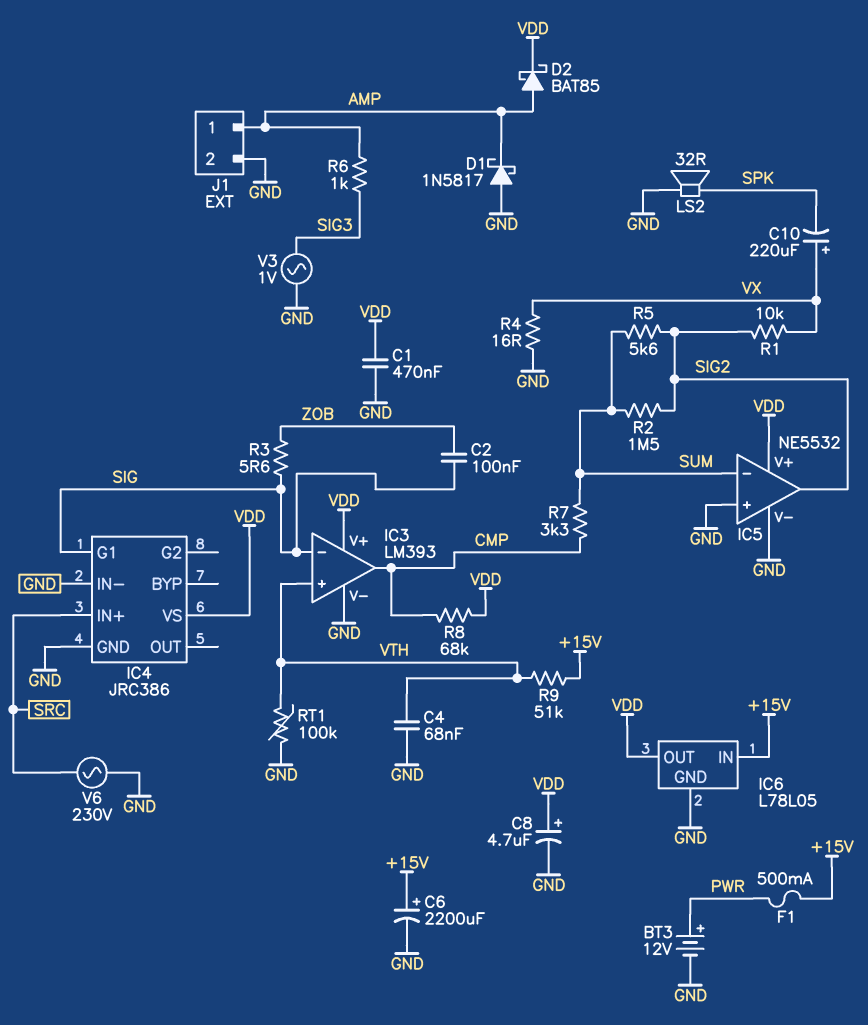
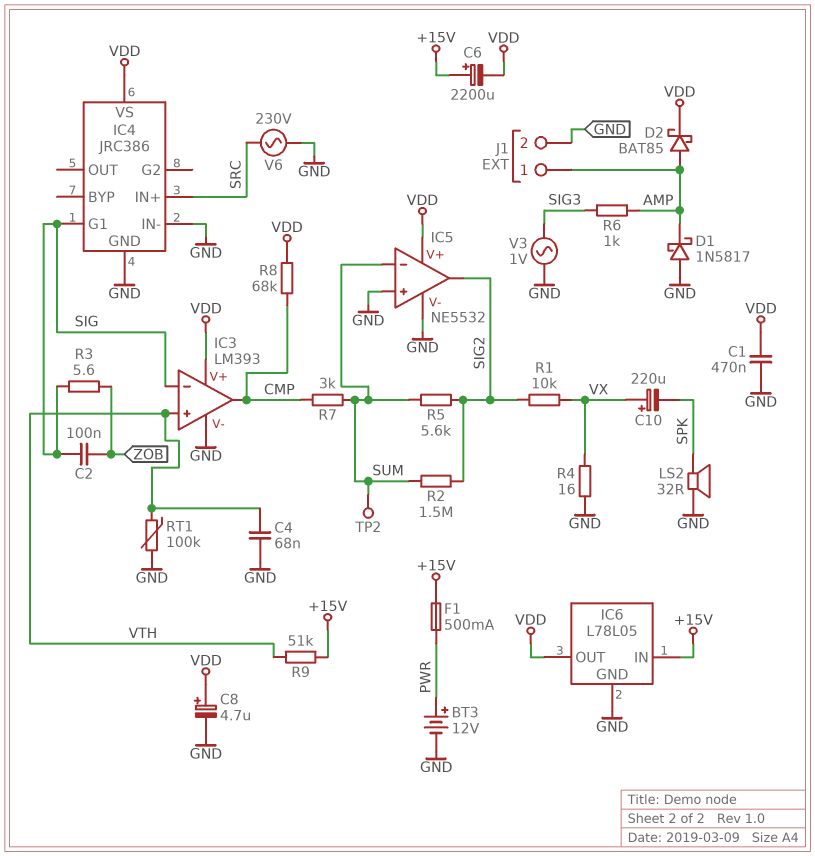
C6: 2200uF (plus +15V, minus GND) -> 2200uF (plus +15V, minus VDD)
R7: 3.3k (CMP, SUM) -> 3k (CMP, SUM)
TP2: none -> test point (SUM)

